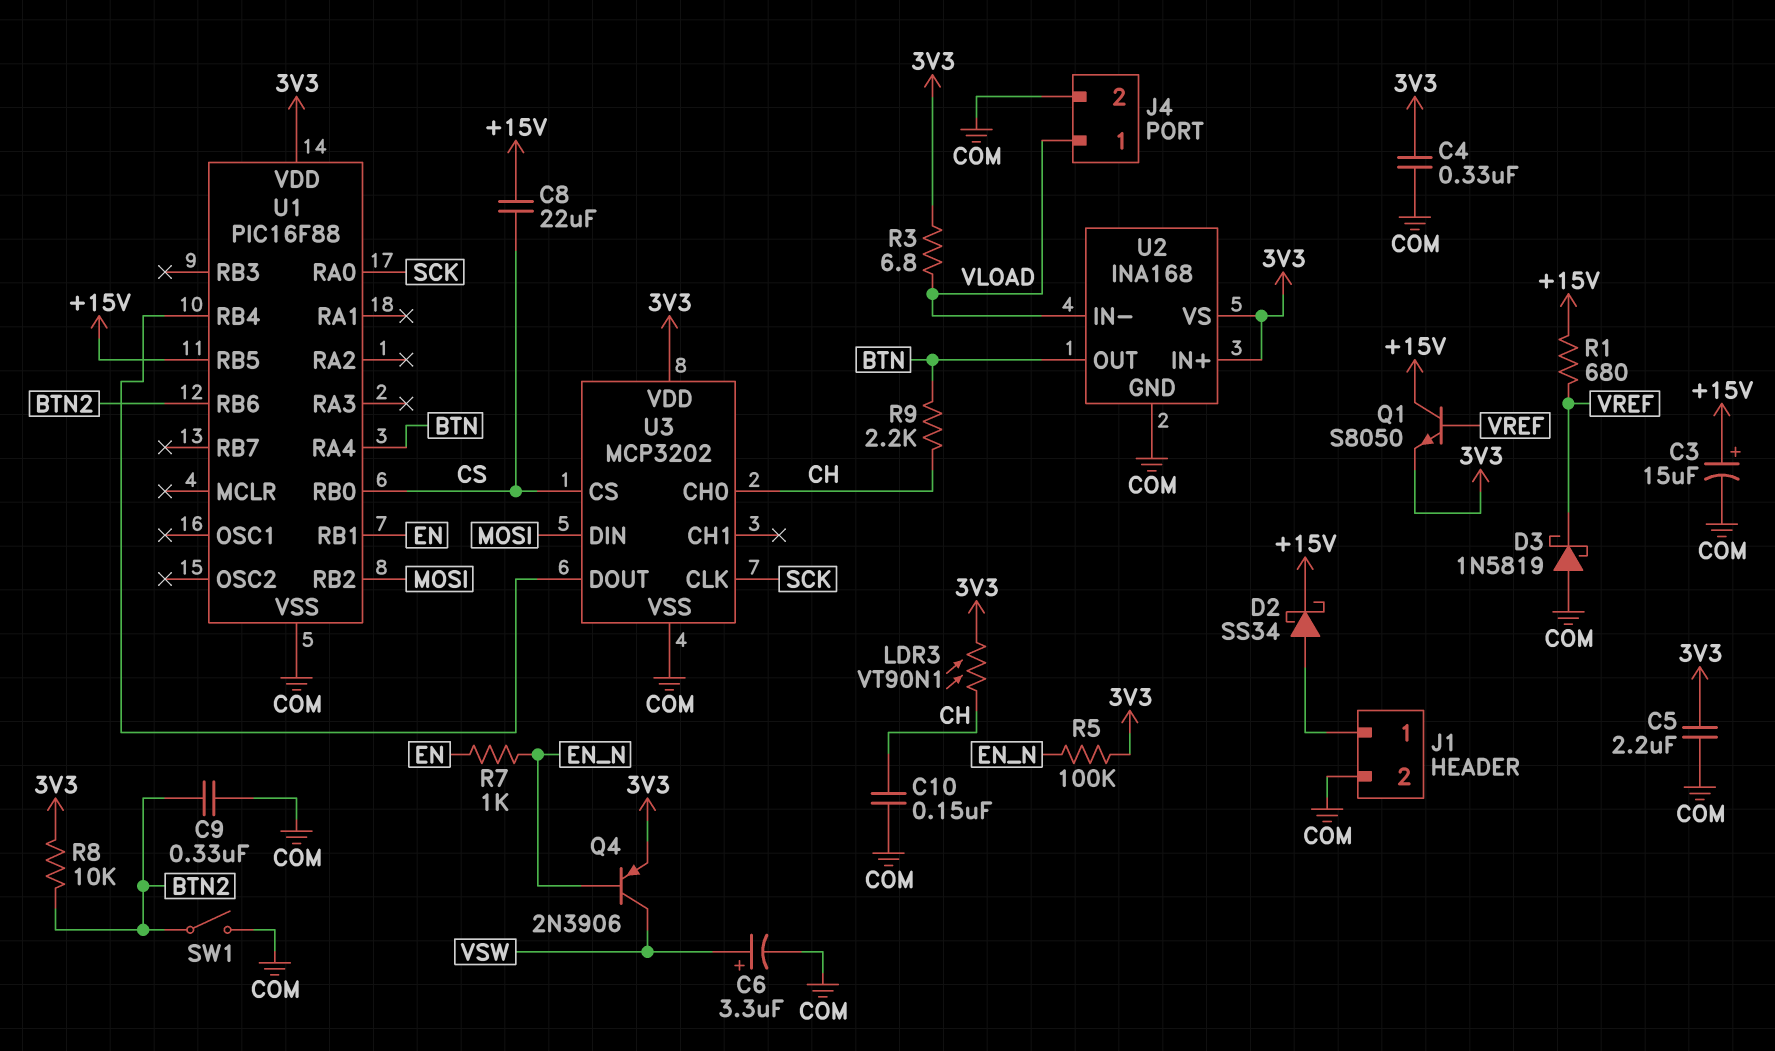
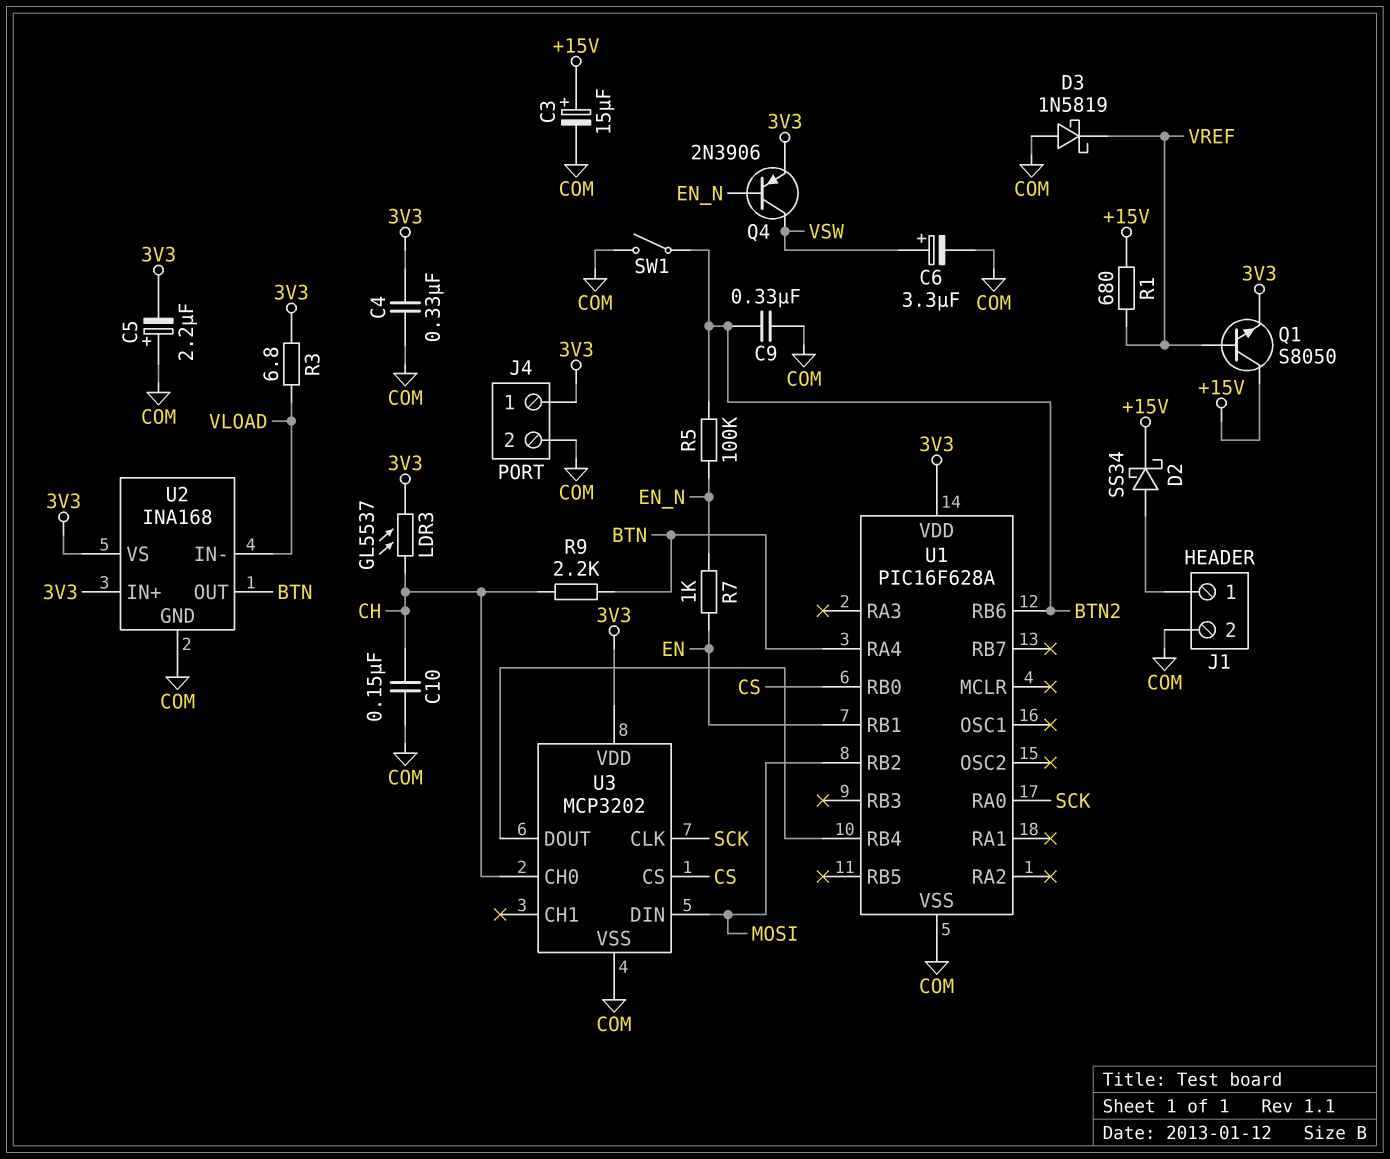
C5: 2.2uF (3V3, COM) -> 2.2uF (plus COM, minus 3V3)
C8: 22uF (+15V, CS) -> none
J4 pin 1: VLOAD -> 3V3
LDR3: VT90N1 (3V3, CH) -> GL5537 (3V3, CH)
R5: 100k (3V3, EN_N) -> 100k (BTN2, EN_N)
R8: 10k (3V3, BTN2) -> none
U1: PIC16F88 -> PIC16F628A
U1 pin RB5: +15V -> none

